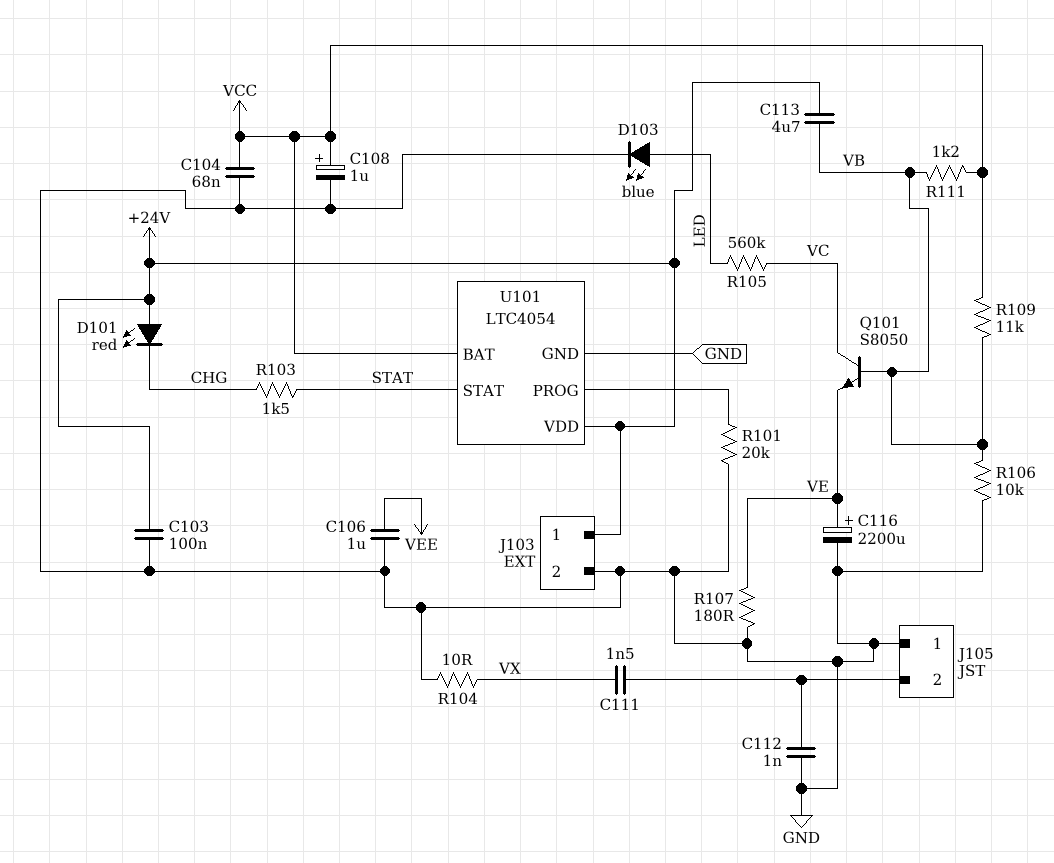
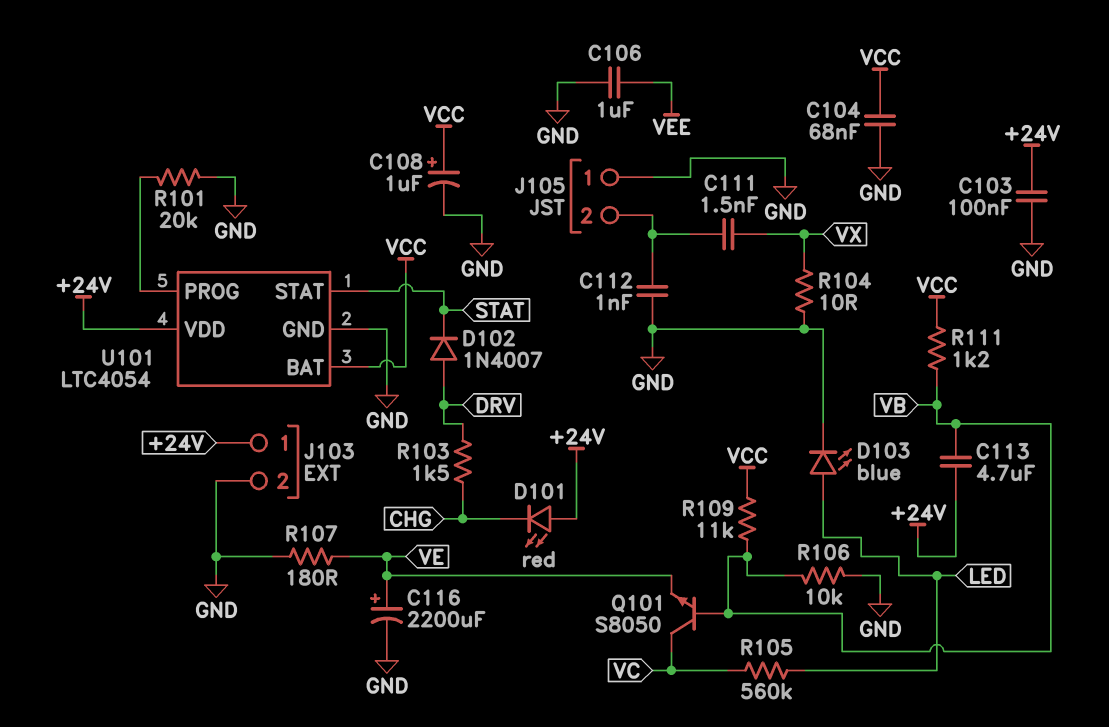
D102: none -> diode 1N4007 (A DRV, K STAT)
R103: 1.5k (CHG, STAT) -> 1.5k (CHG, DRV)

